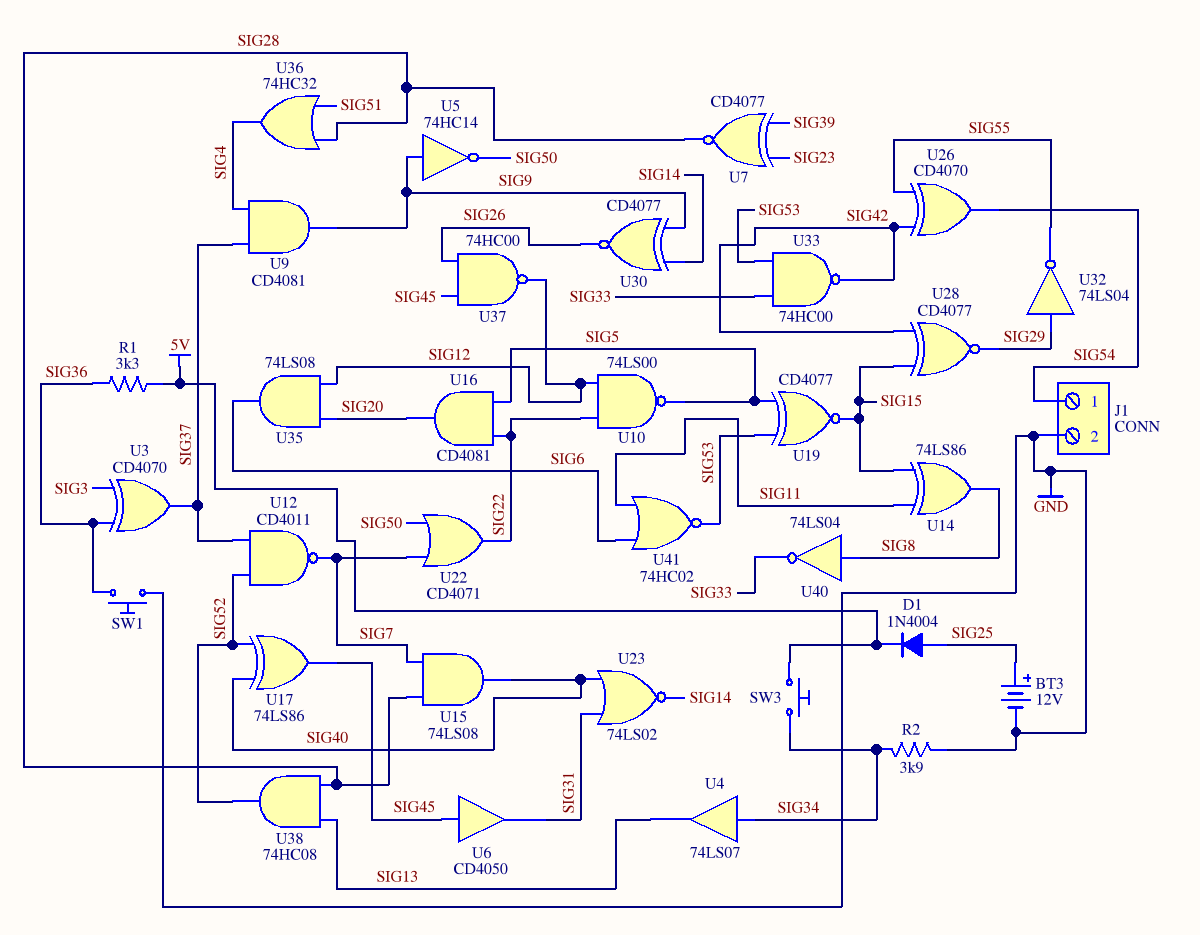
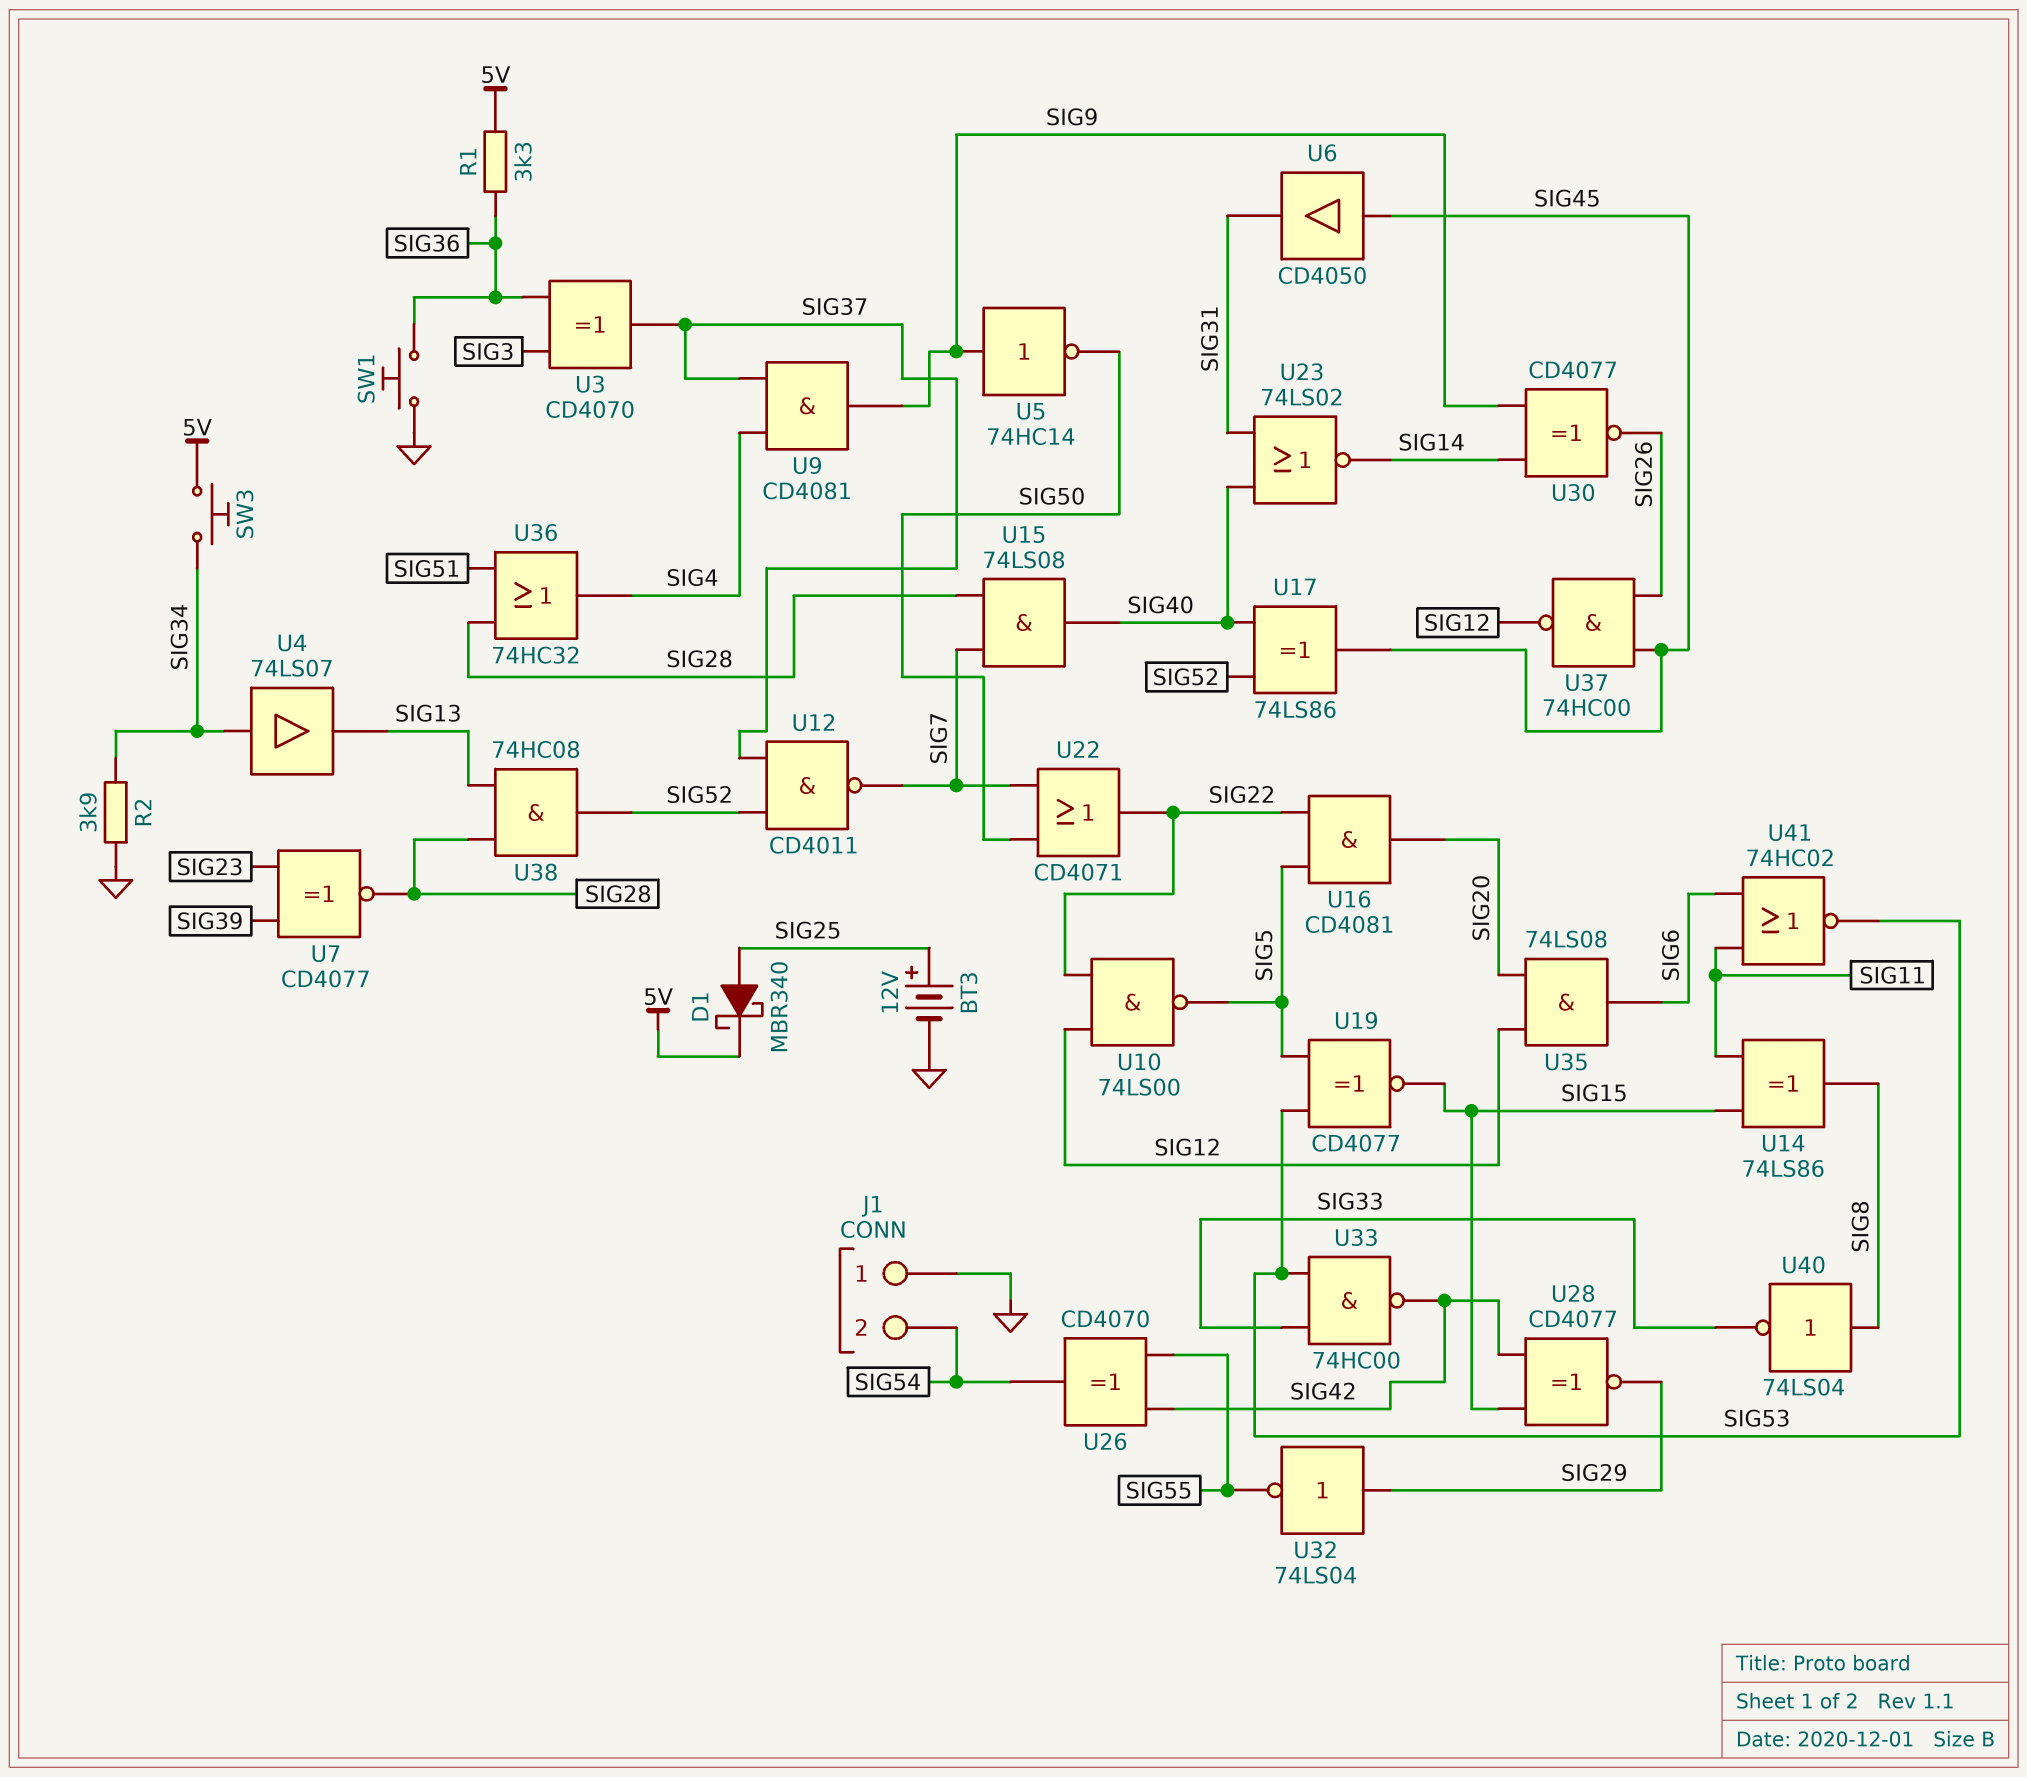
D1: diode 1N4004 (A SIG25, K 5V) -> schottky MBR340 (A SIG25, K 5V)
J1 pin 1: SIG54 -> GND
J1 pin 2: GND -> SIG54

